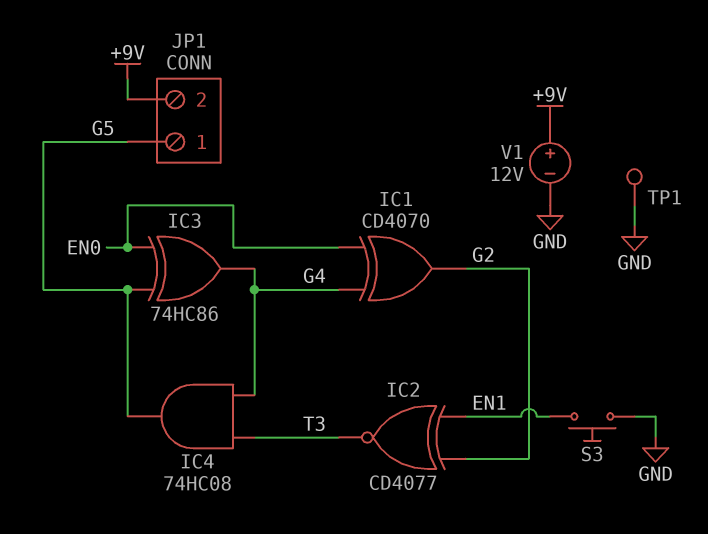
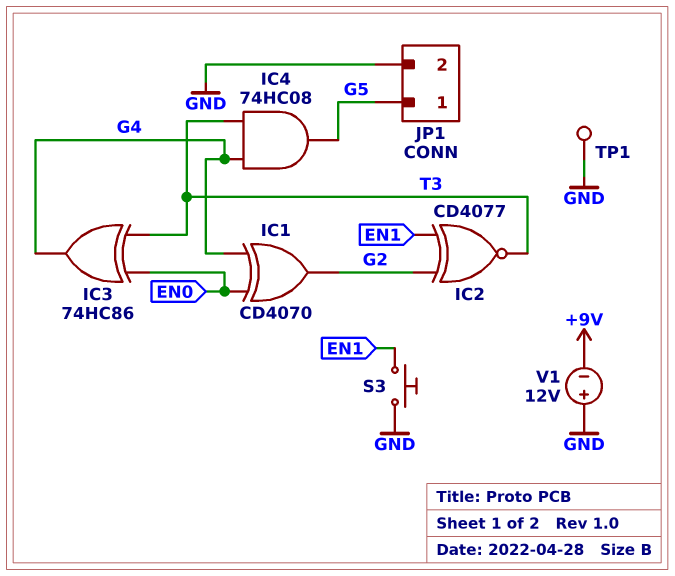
IC3: XOR 74HC86 (in EN0, in G5, out G4) -> XOR 74HC86 (in EN0, in T3, out G4)
JP1 pin 2: +9V -> GND
V1: 12V (plus +9V, minus GND) -> 12V (plus GND, minus +9V)

